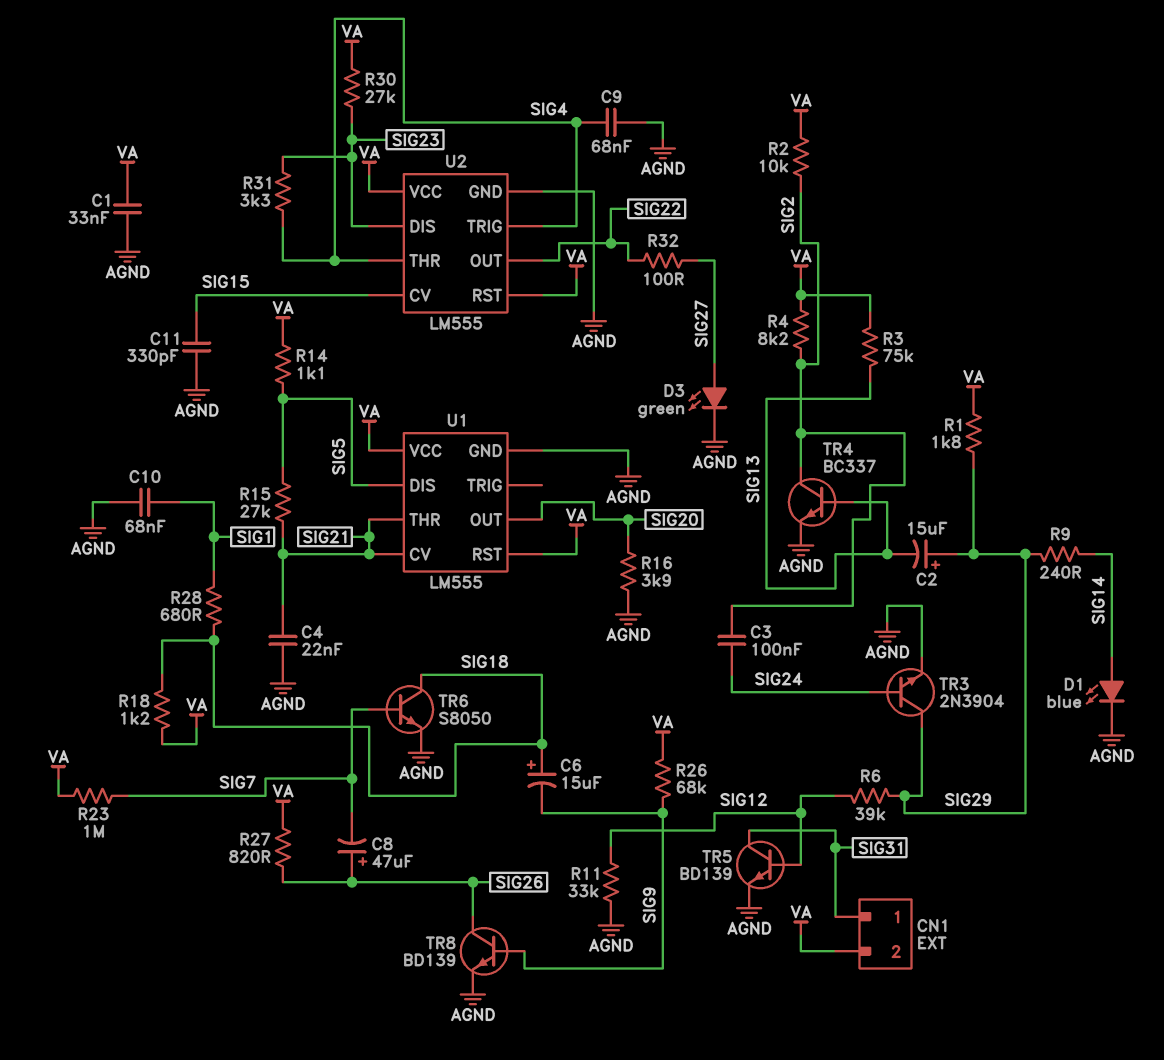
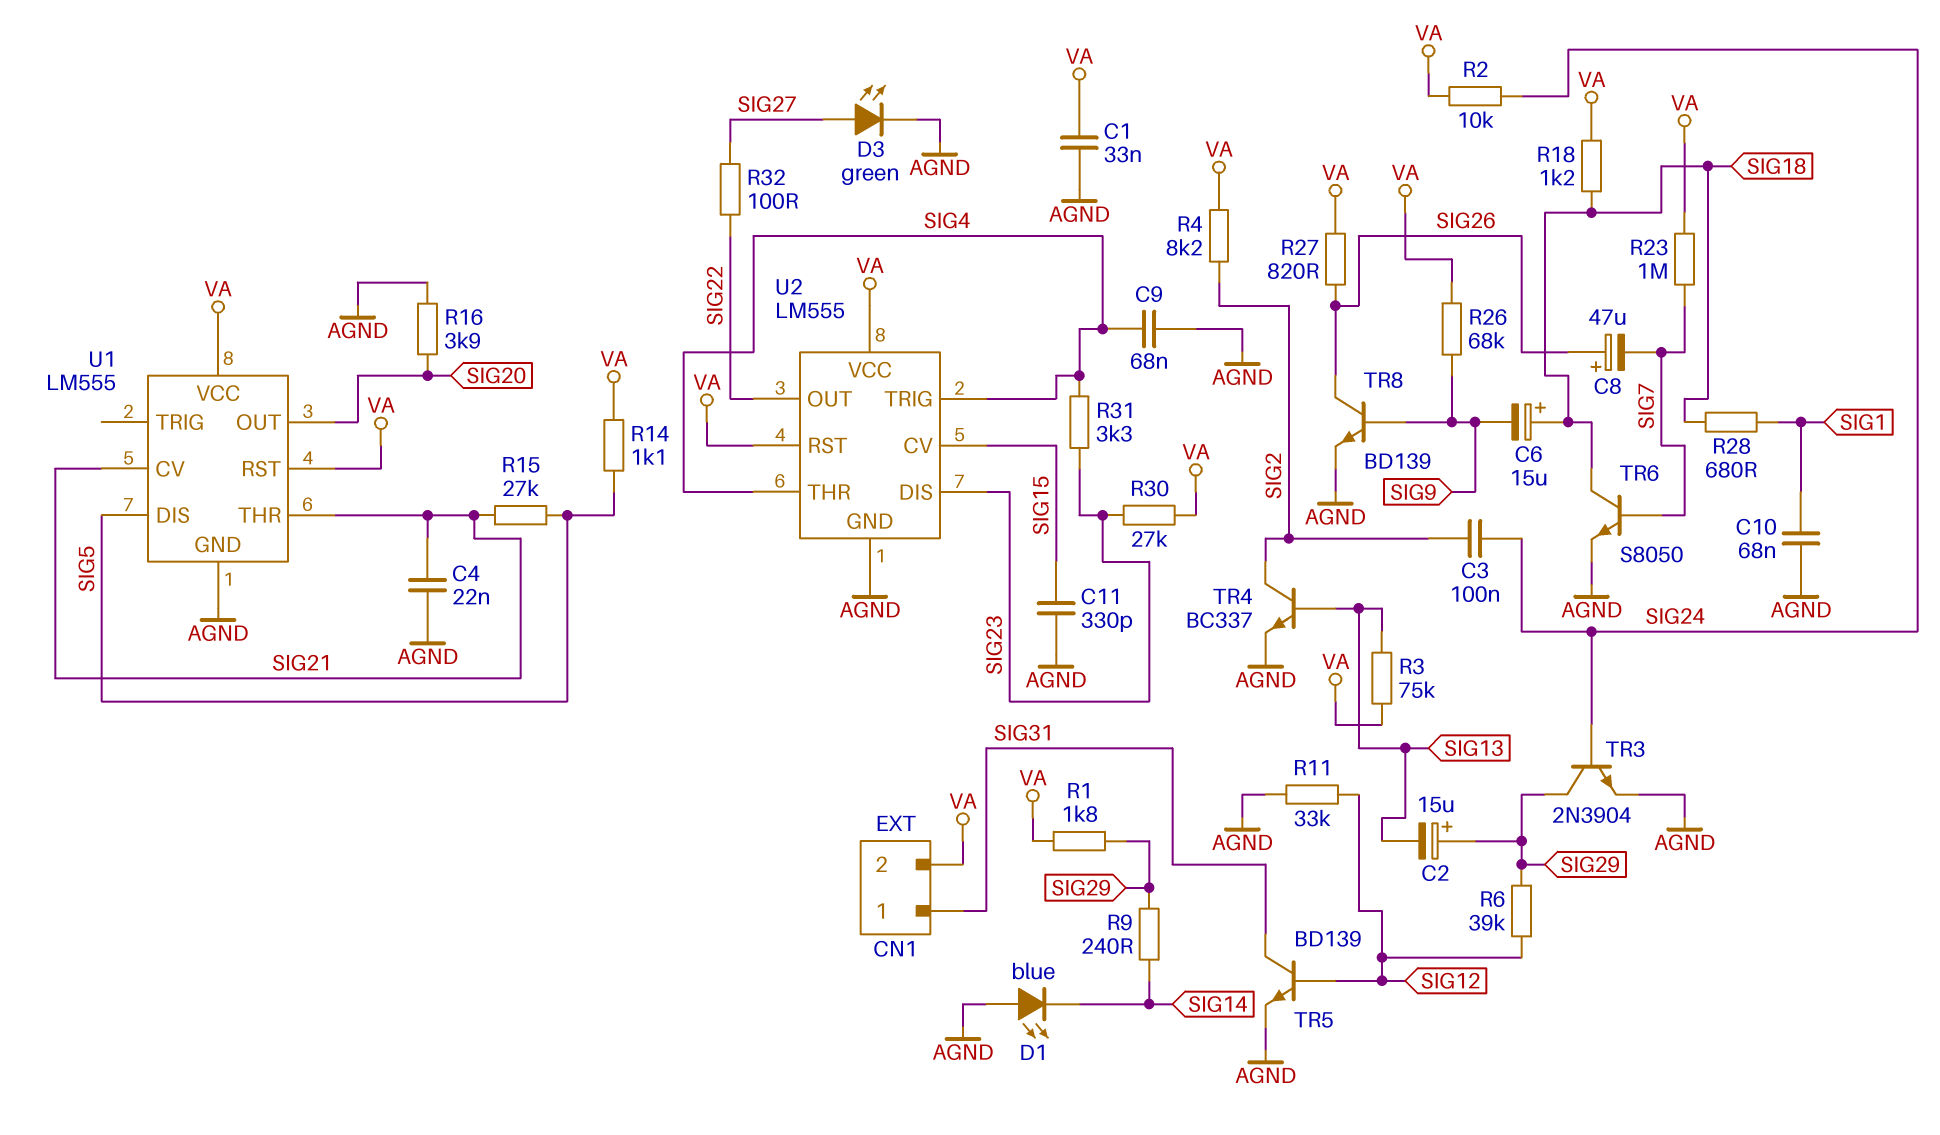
D1: LED blue (A SIG14, K AGND) -> LED blue (A AGND, K SIG14)
R2: 10k (SIG2, VA) -> 10k (SIG24, VA)

